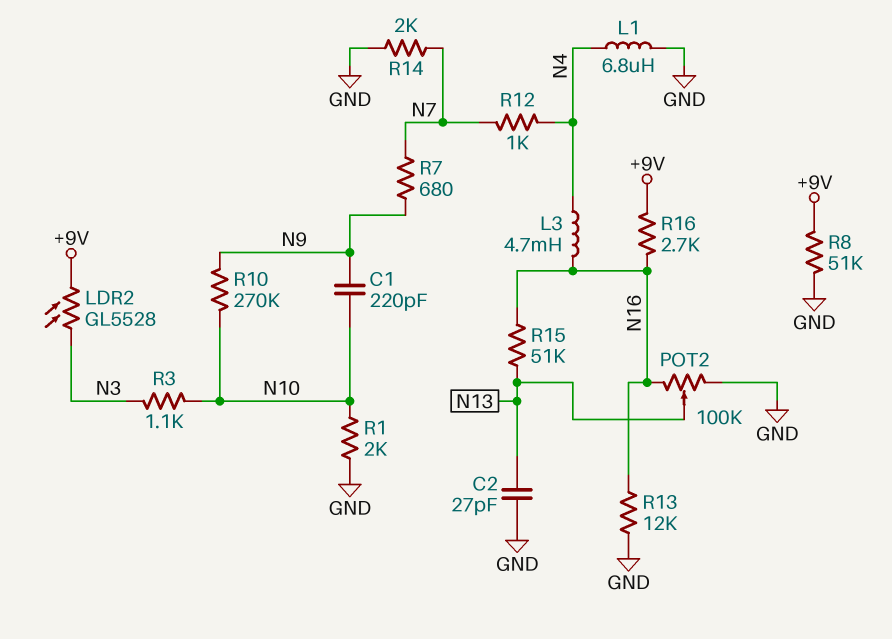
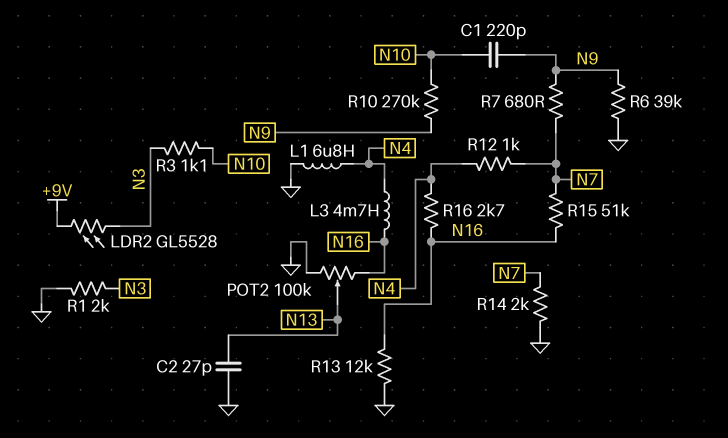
R1: 2k (GND, N10) -> 2k (GND, N3)
R6: none -> 39k (GND, N9)
R8: 51k (+9V, GND) -> none
R15: 51k (N13, N16) -> 51k (N7, N16)
R16: 2.7k (+9V, N16) -> 2.7k (N4, N16)

